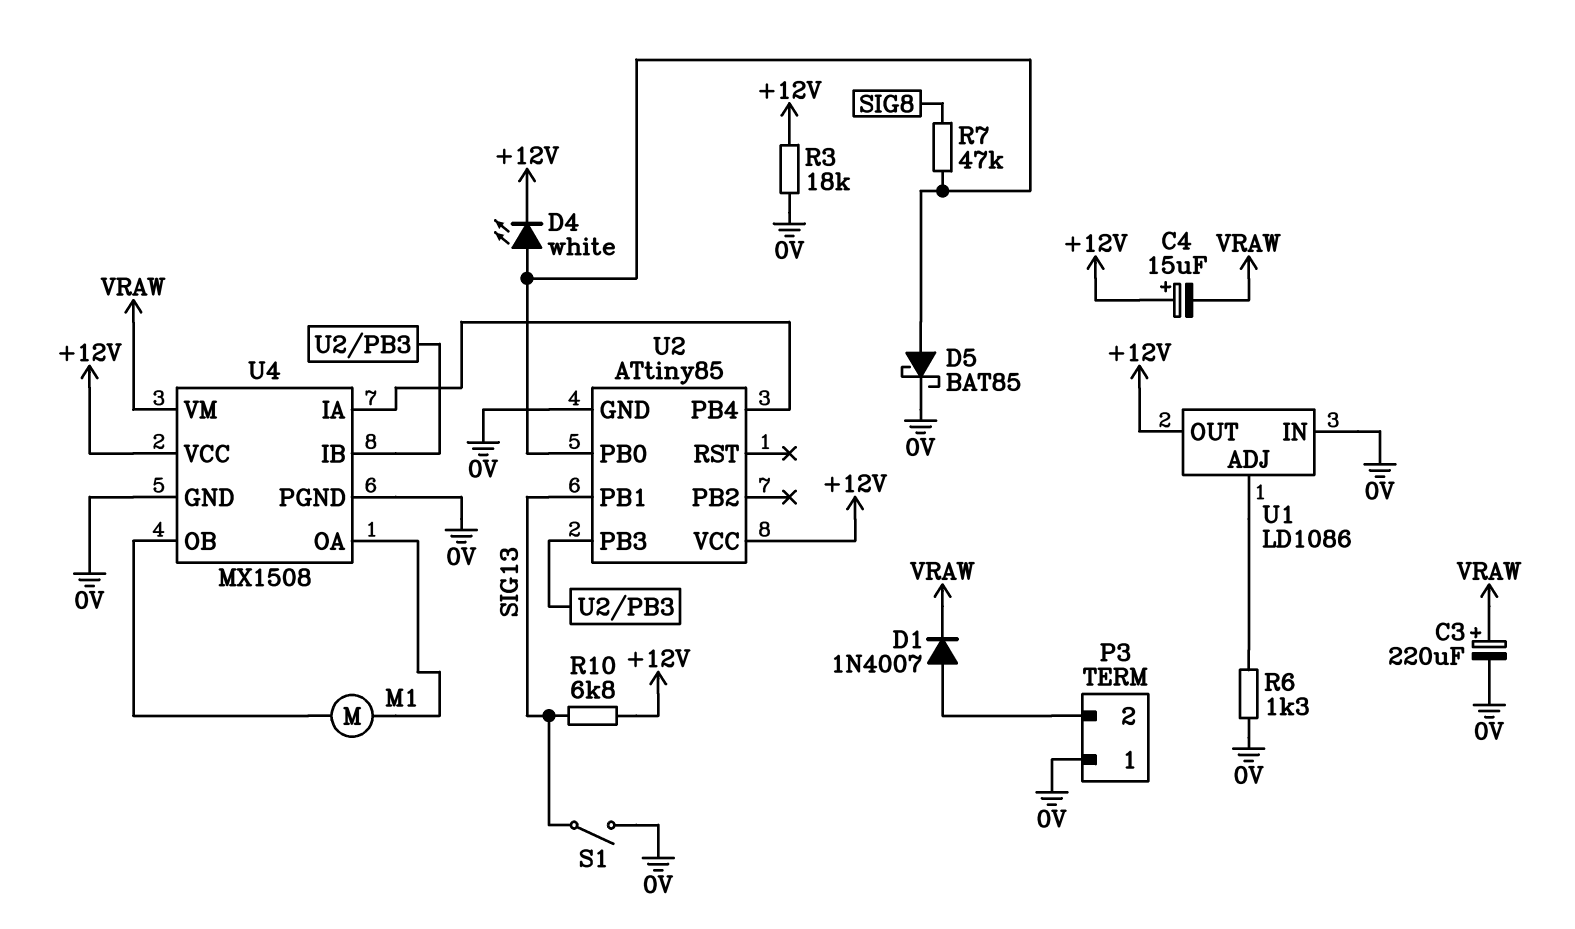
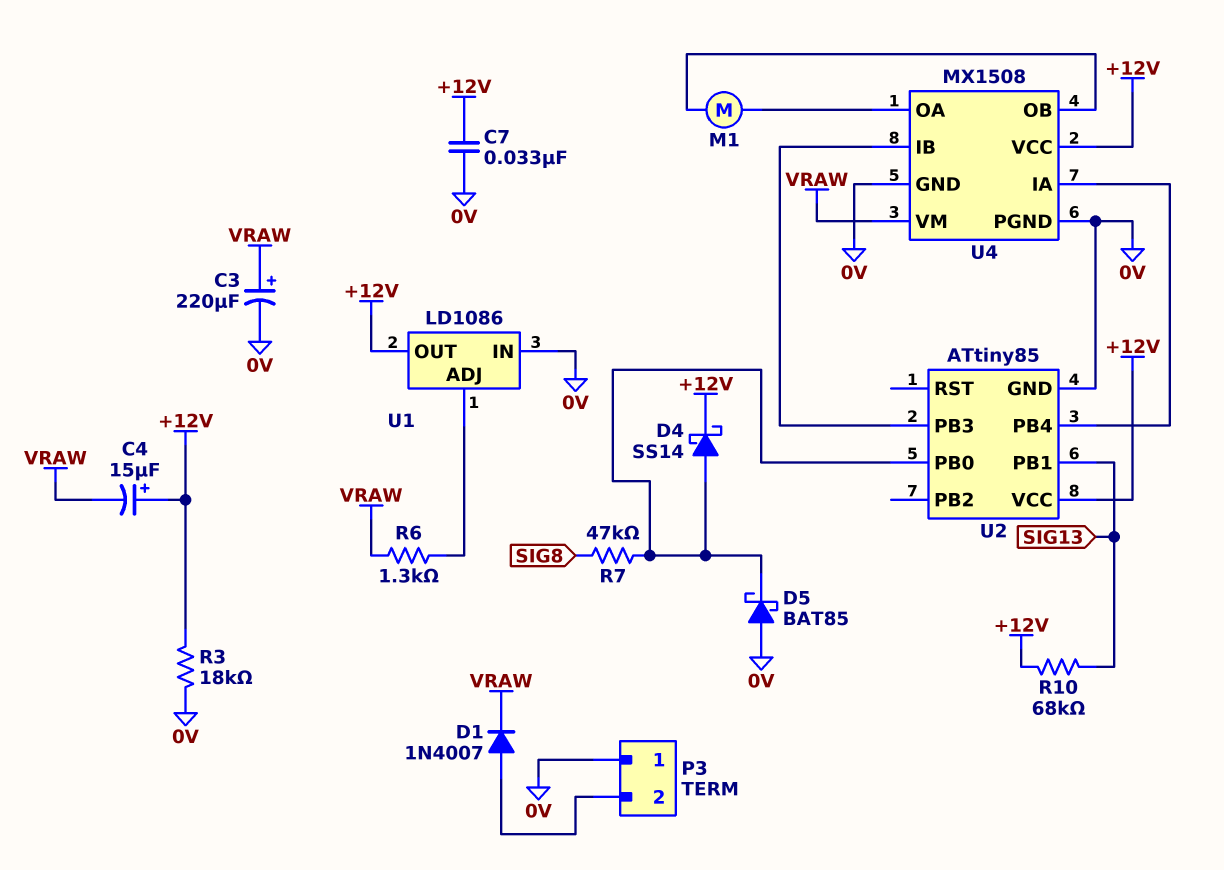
C7: none -> 33nF (+12V, 0V)
D4: LED white (A U2/PB0, K +12V) -> schottky SS14 (A U2/PB0, K +12V)
D5: schottky BAT85 (A U2/PB0, K 0V) -> schottky BAT85 (A 0V, K U2/PB0)
R6: 1.3k (0V, U1/ADJ) -> 1.3k (U1/ADJ, VRAW)
R10: 6.8k (+12V, SIG13) -> 68k (+12V, SIG13)
S1: switch (0V, SIG13) -> none

